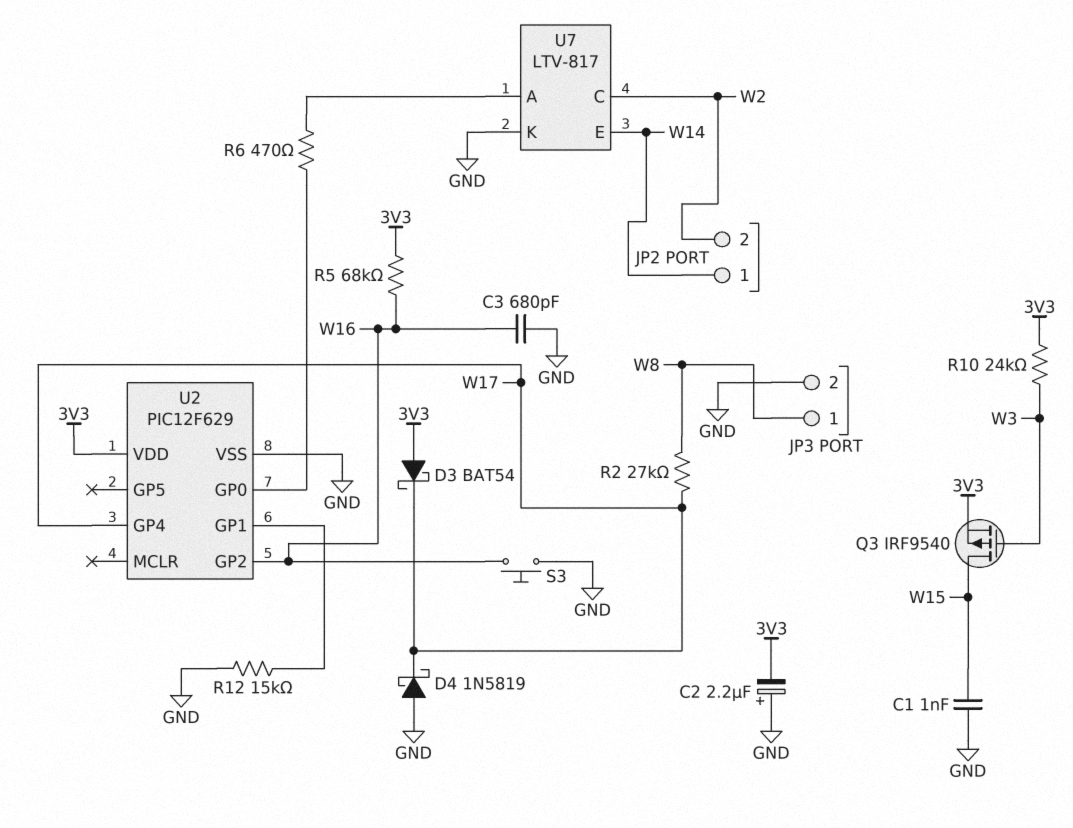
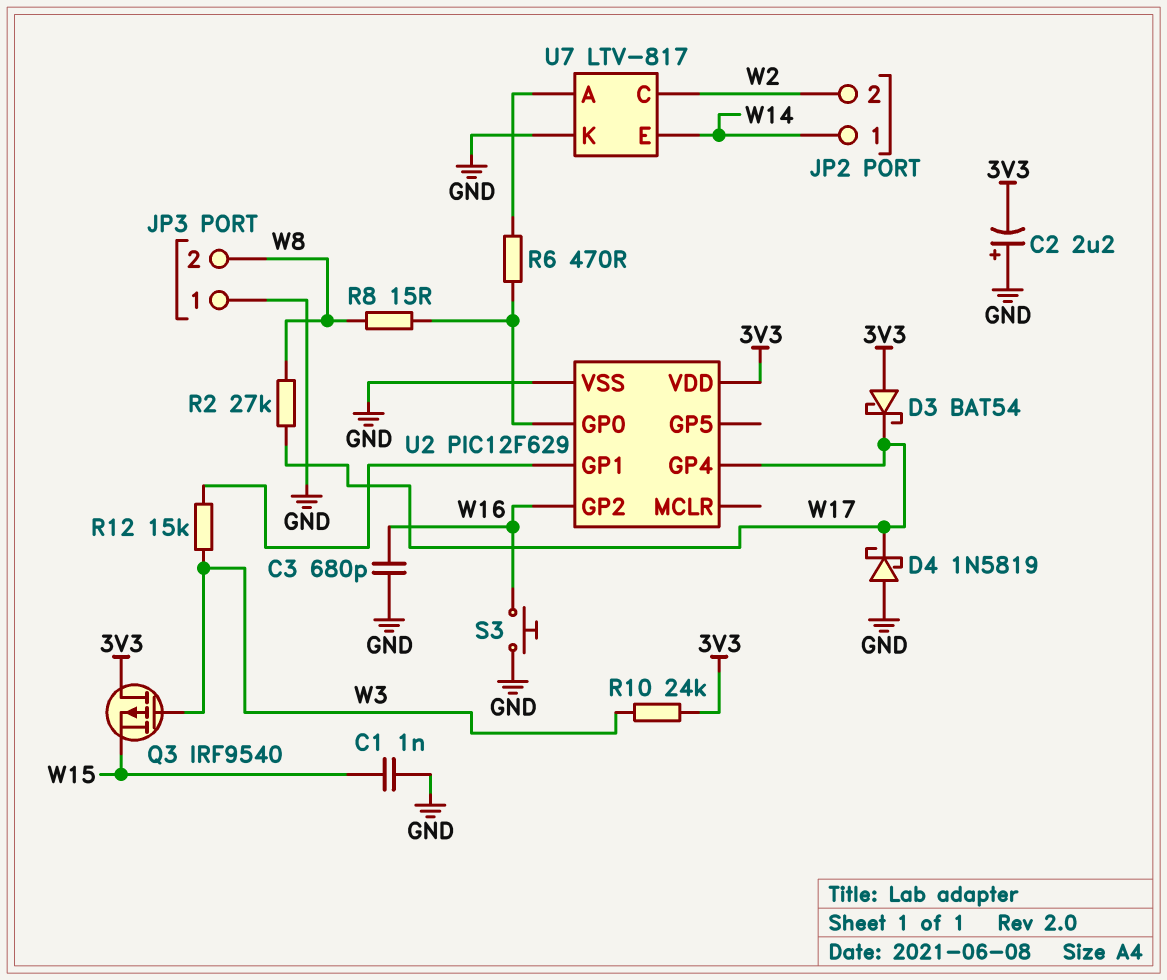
JP3 pin 1: W8 -> GND
JP3 pin 2: GND -> W8
Q3: PMOS IRF9540 (G W3, D W15, S 3V3) -> PMOS IRF9540 (G W3, D 3V3, S W15)
R5: 68k (3V3, W16) -> none
R8: none -> 15 (U2/GP0, W8)
R12: 15k (GND, U2/GP1) -> 15k (U2/GP1, W3)

